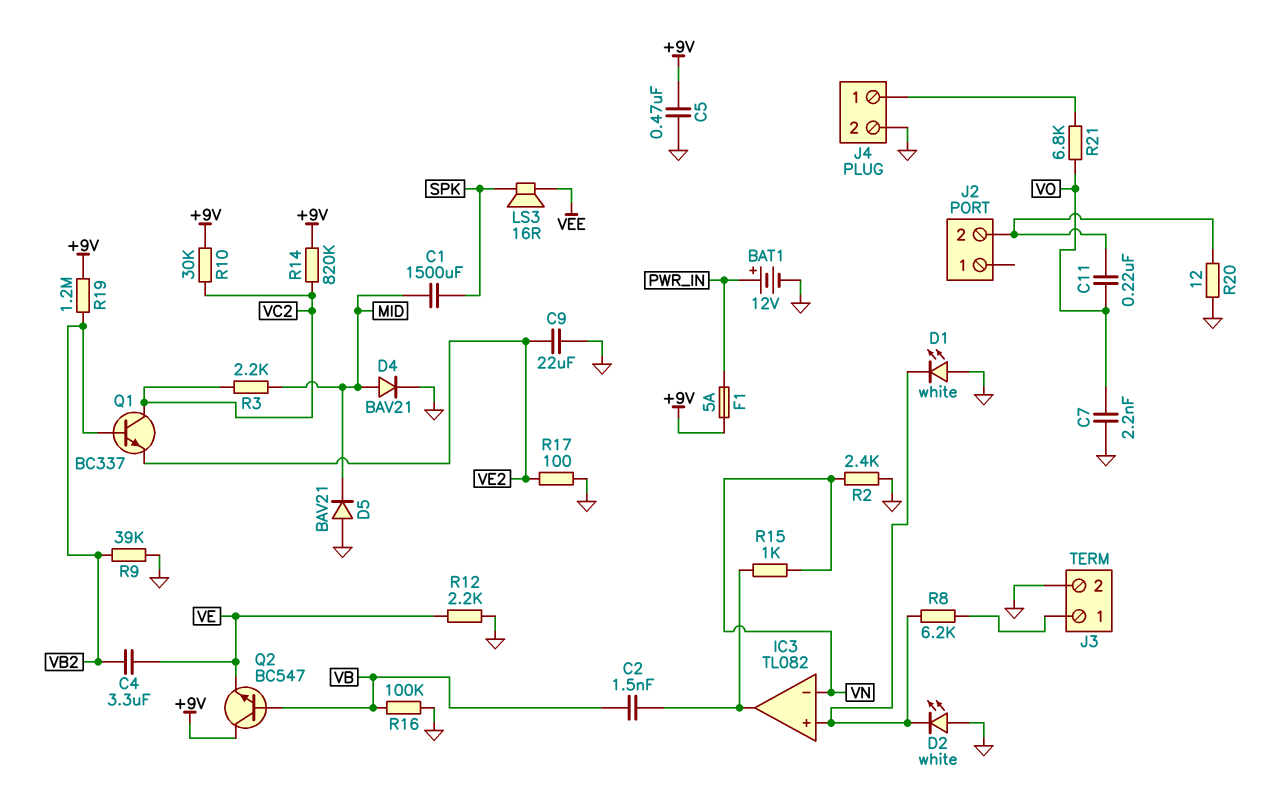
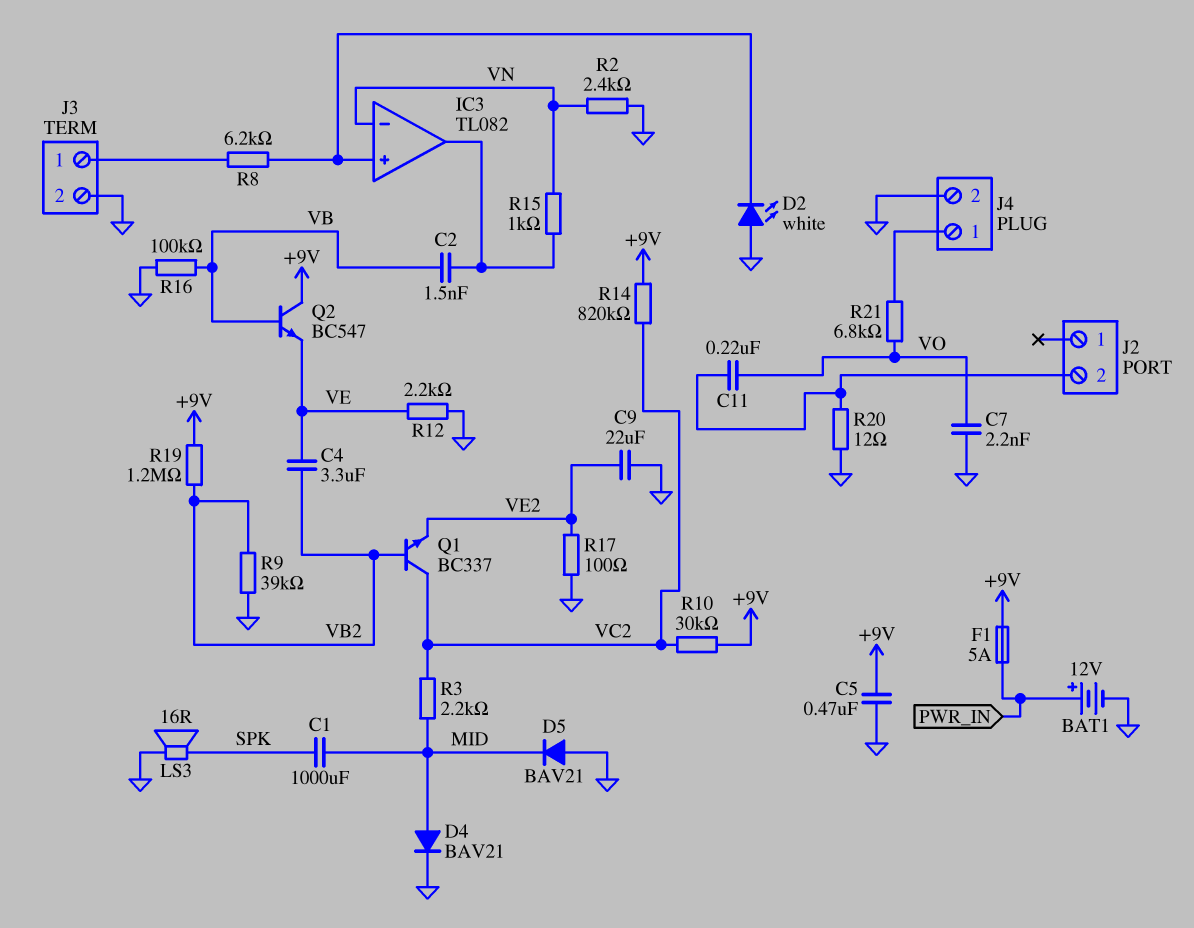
C1: 1500uF (MID, SPK) -> 1000uF (MID, SPK)
D1: LED white (A GND, K IC3/in+) -> none
LS3: speaker 16R (SPK, VEE) -> speaker 16R (GND, SPK)

